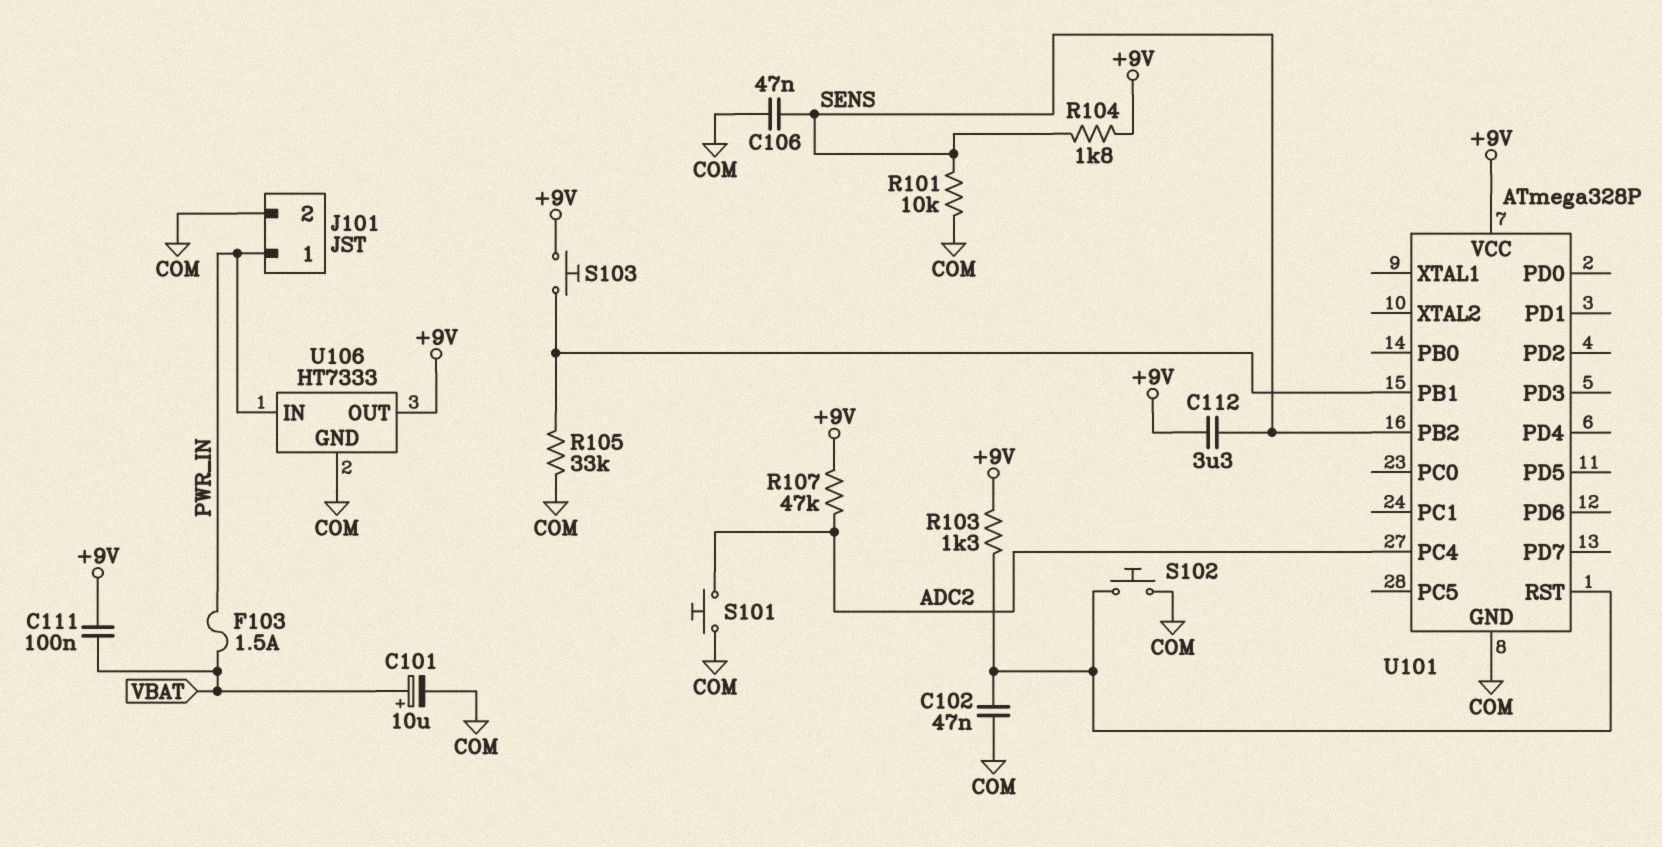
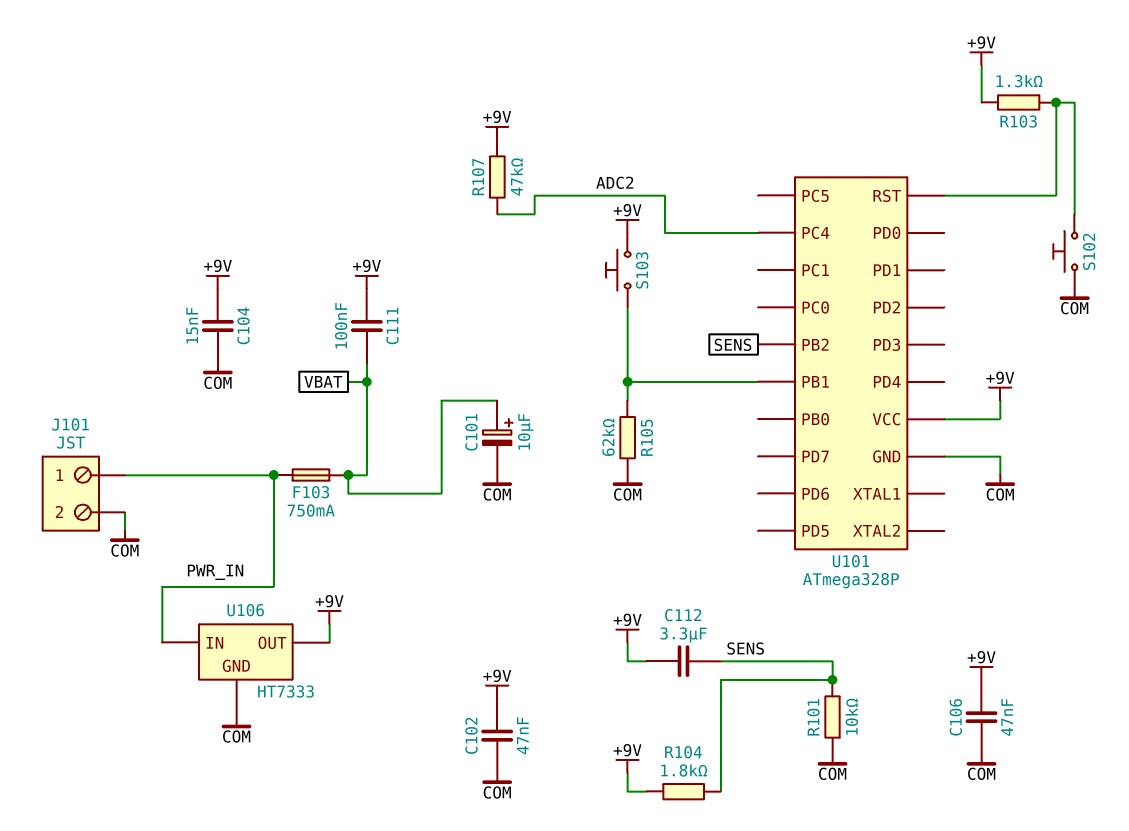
C102: 47nF (COM, U101/RST) -> 47nF (+9V, COM)
C104: none -> 15nF (+9V, COM)
C106: 47nF (COM, SENS) -> 47nF (+9V, COM)
F103: 1.5A (PWR_IN, VBAT) -> 750mA (PWR_IN, VBAT)
R105: 33k (COM, U101/PB1) -> 62k (COM, U101/PB1)
S101: button (ADC2, COM) -> none

